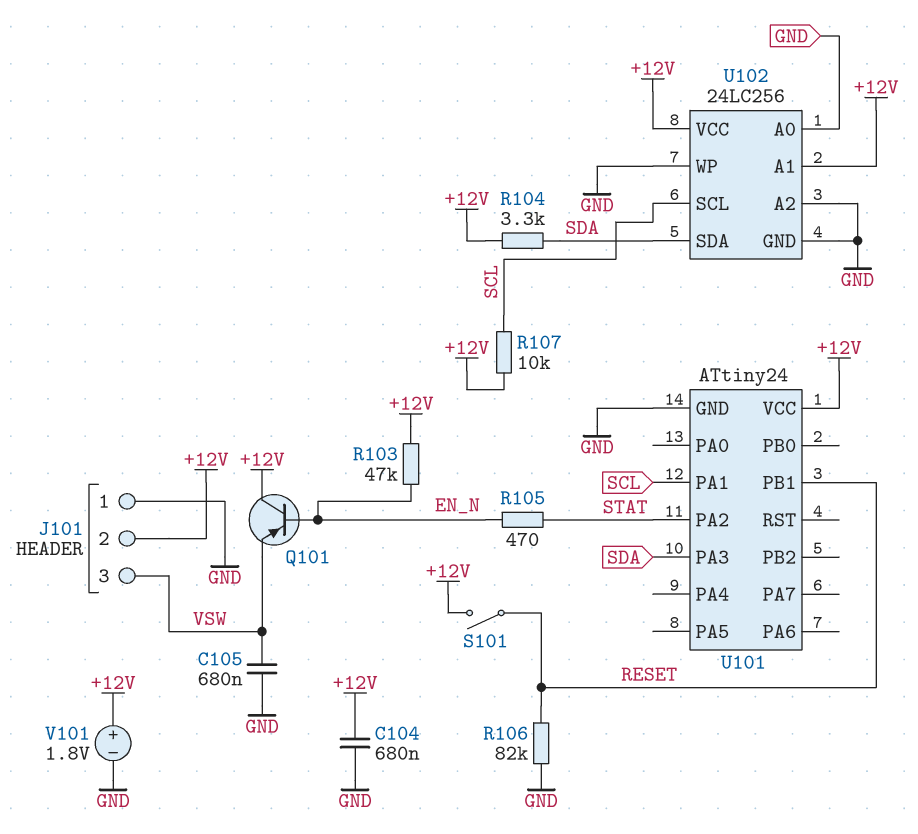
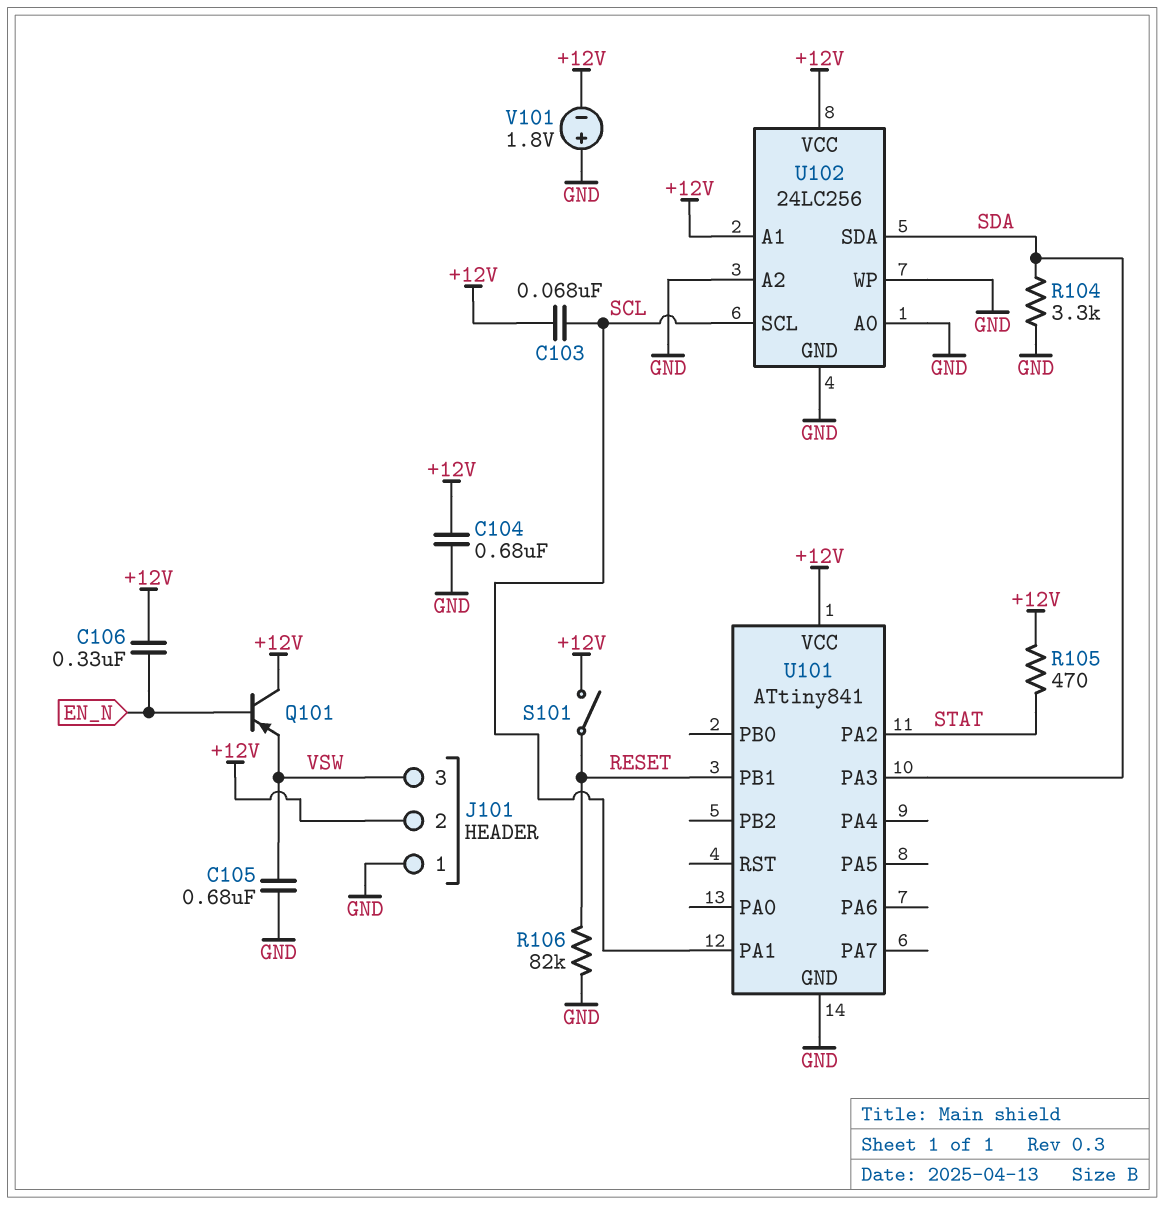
C103: none -> 68nF (+12V, SCL)
C106: none -> 330nF (+12V, EN_N)
R103: 47k (+12V, EN_N) -> none
R104: 3.3k (+12V, SDA) -> 3.3k (GND, SDA)
R105: 470 (EN_N, STAT) -> 470 (+12V, STAT)
R107: 10k (+12V, SCL) -> none
U101: ATtiny24 -> ATtiny841
V101: 1.8V (plus +12V, minus GND) -> 1.8V (plus GND, minus +12V)

